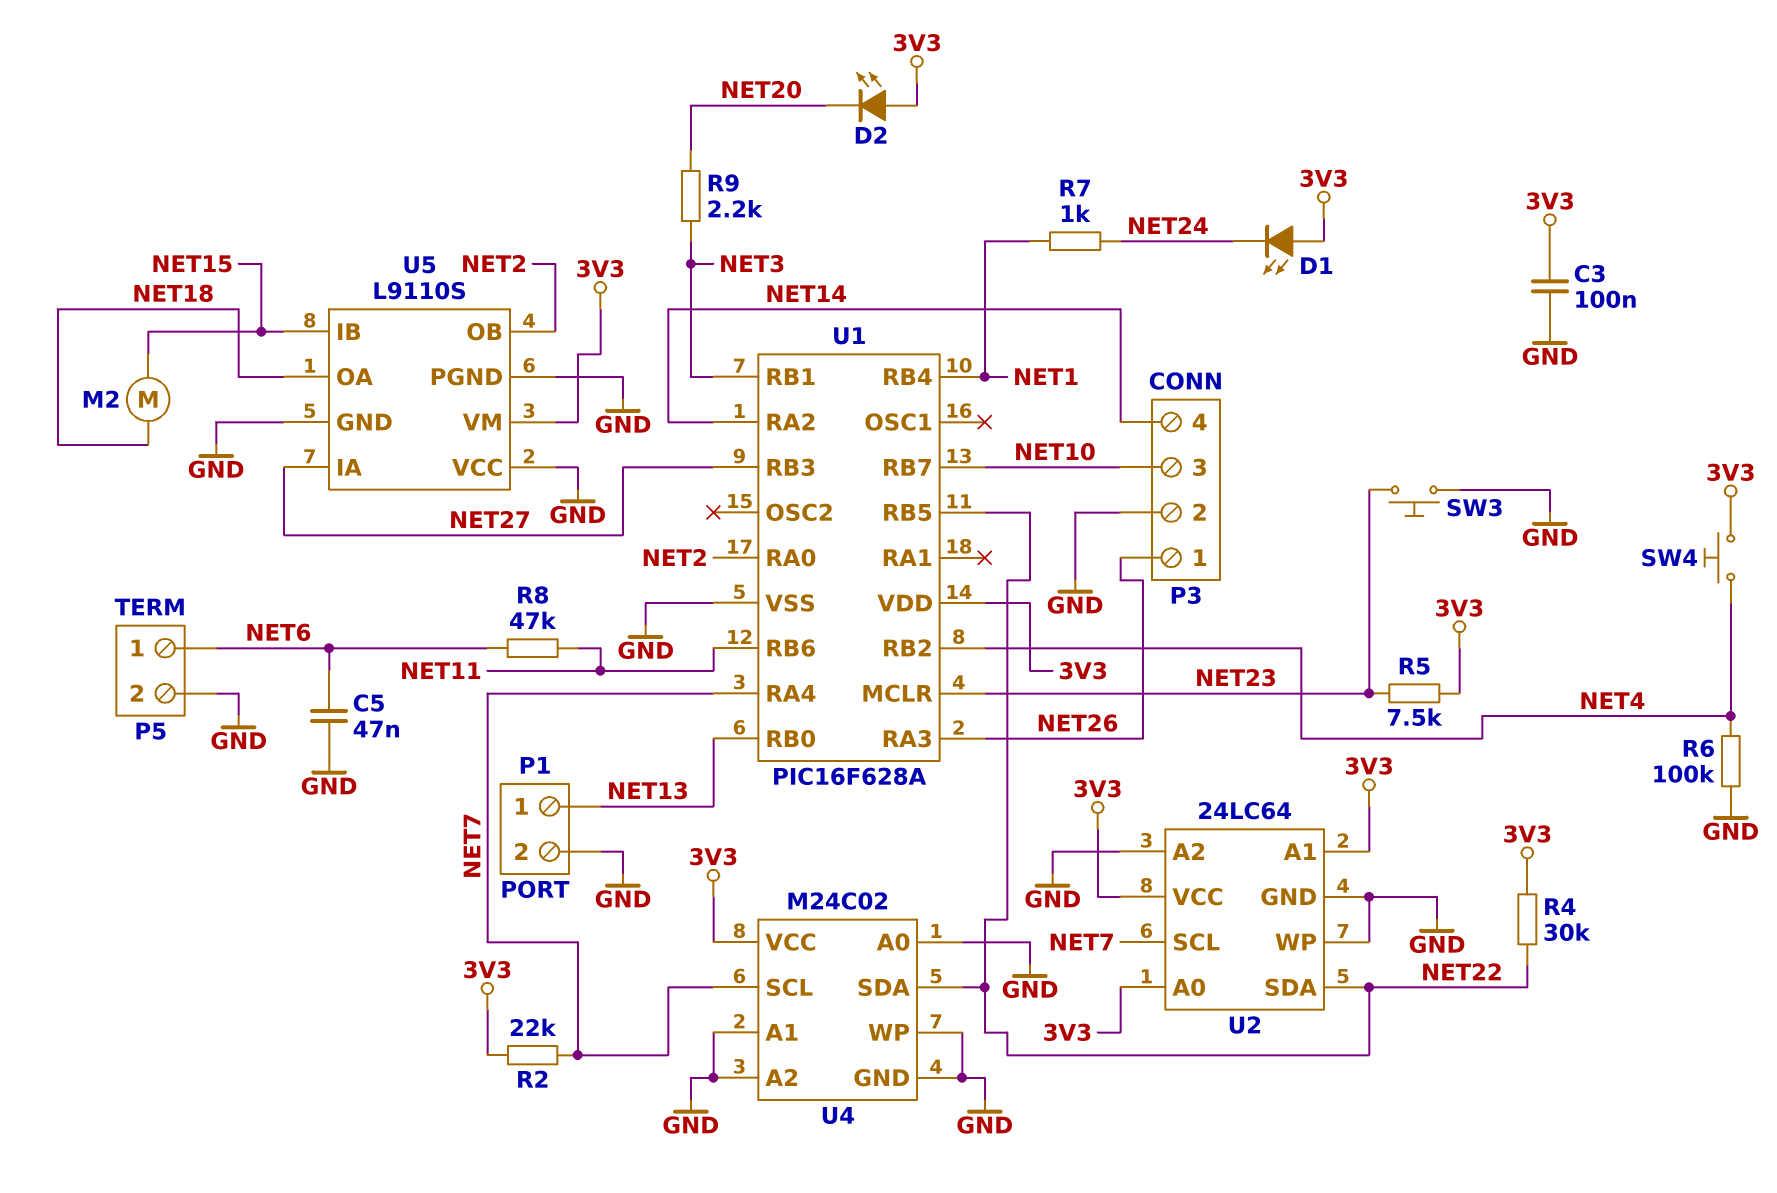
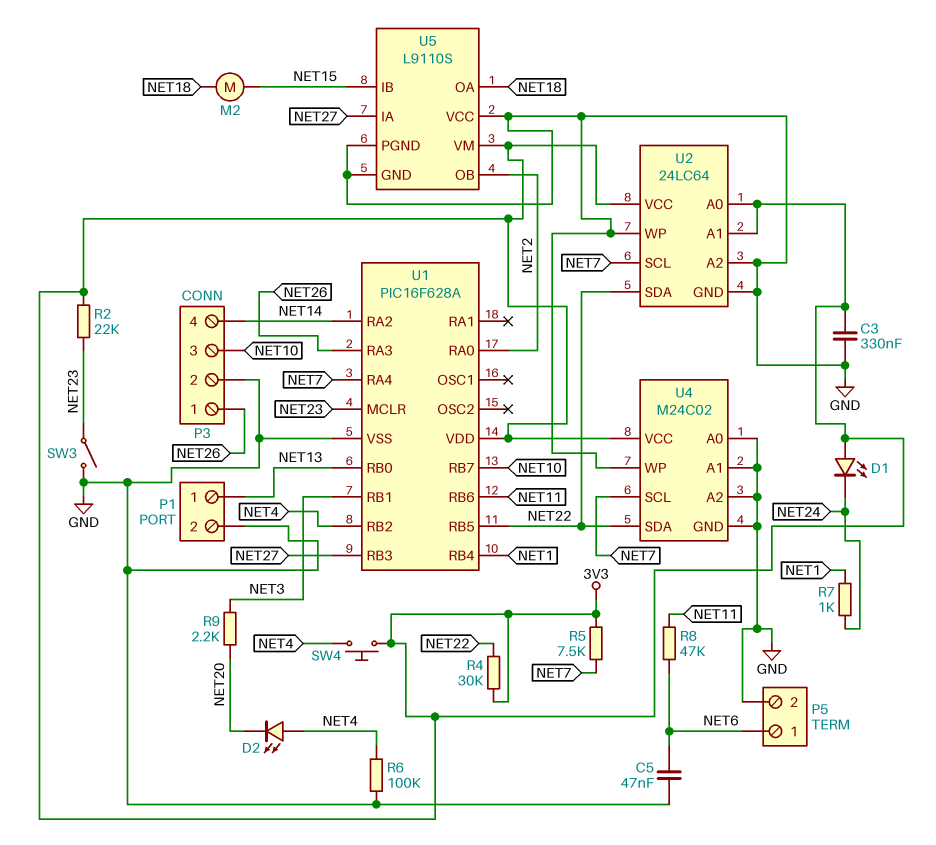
C3: 100nF (3V3, GND) -> 330nF (3V3, GND)
D2: LED (A 3V3, K NET20) -> LED (A NET4, K NET20)
R2: 22k (3V3, NET7) -> 22k (3V3, NET23)
R5: 7.5k (3V3, NET23) -> 7.5k (3V3, NET7)
SW3: button (GND, NET23) -> switch (GND, NET23)

